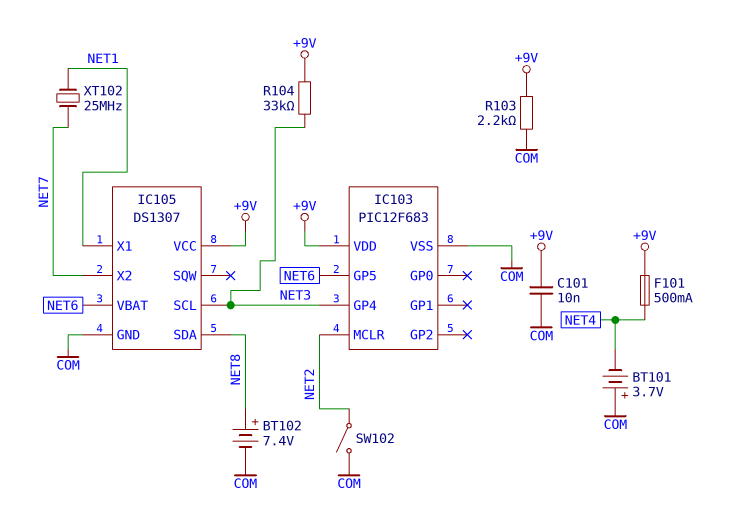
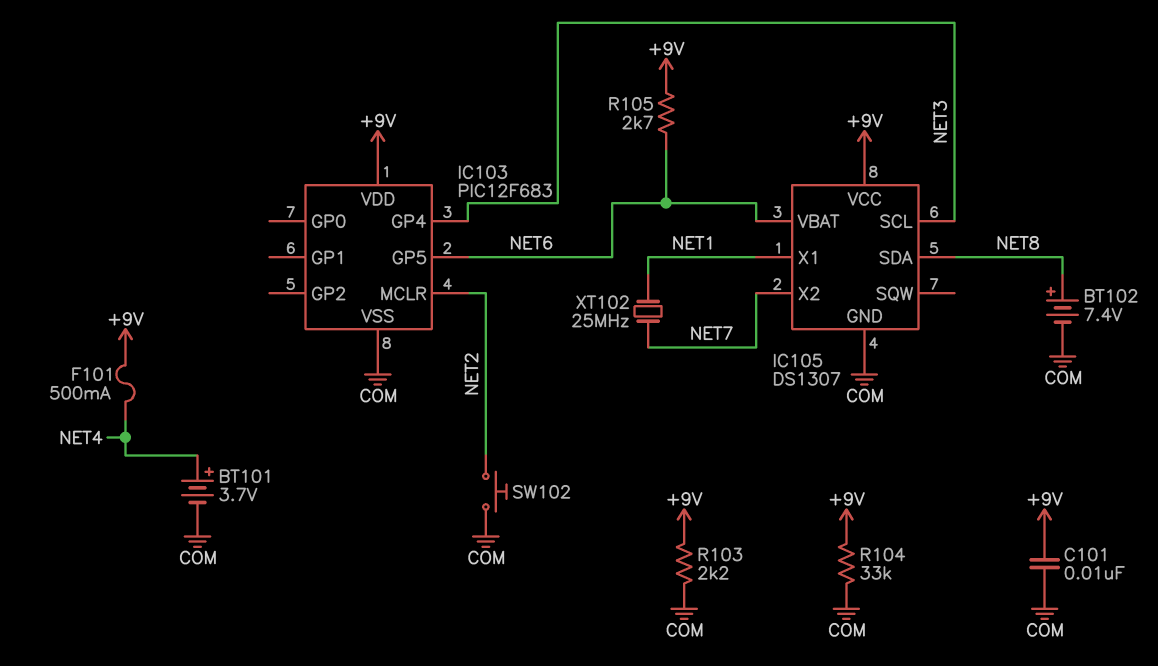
BT101: 3.7V (plus COM, minus NET4) -> 3.7V (plus NET4, minus COM)
R104: 33k (+9V, NET3) -> 33k (+9V, COM)
R105: none -> 2.7k (+9V, NET6)
SW102: switch (COM, NET2) -> button (COM, NET2)

